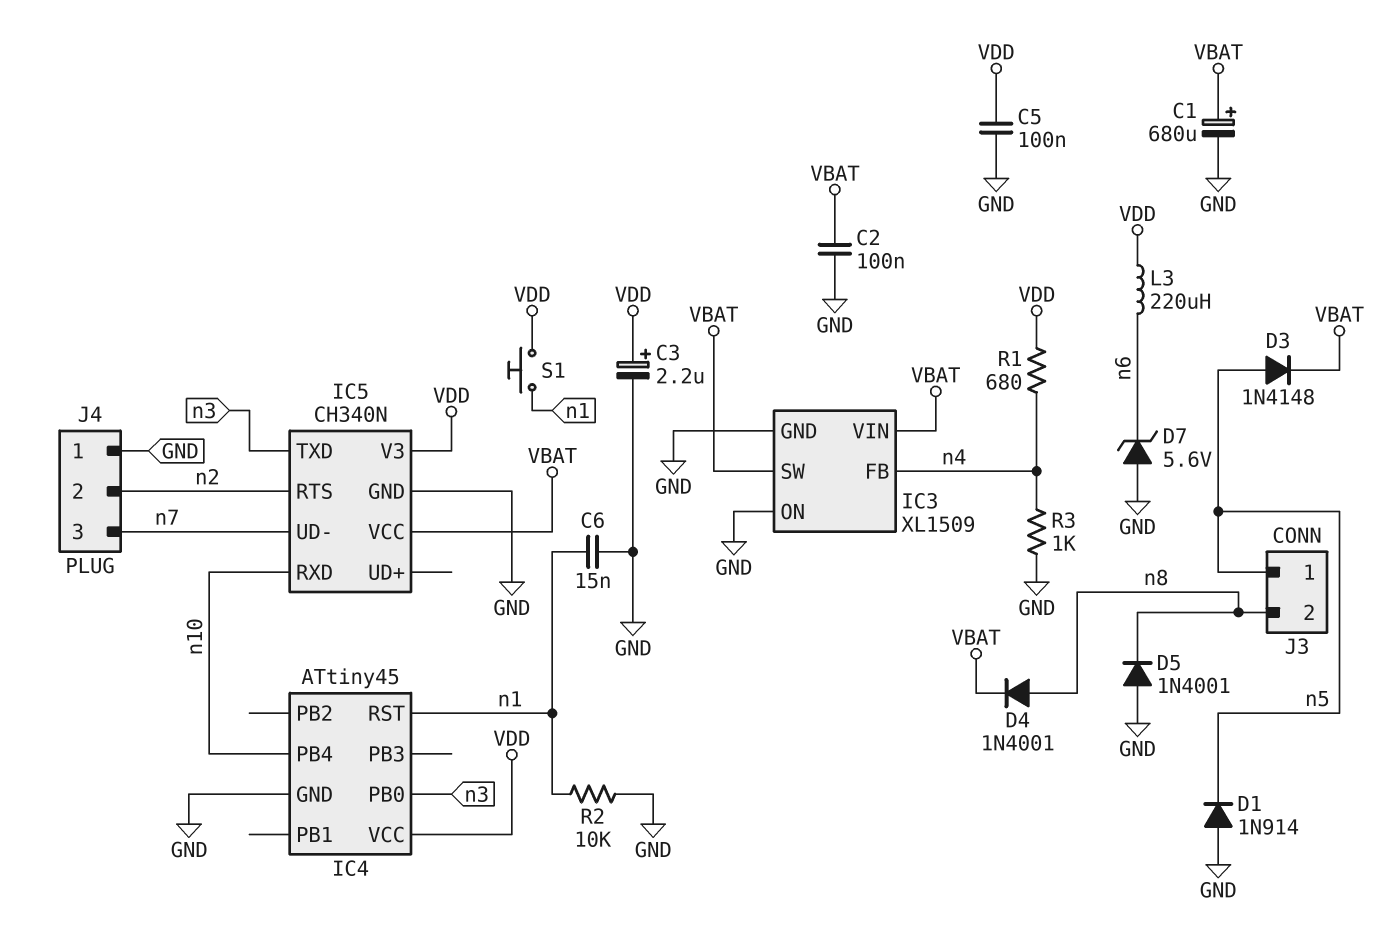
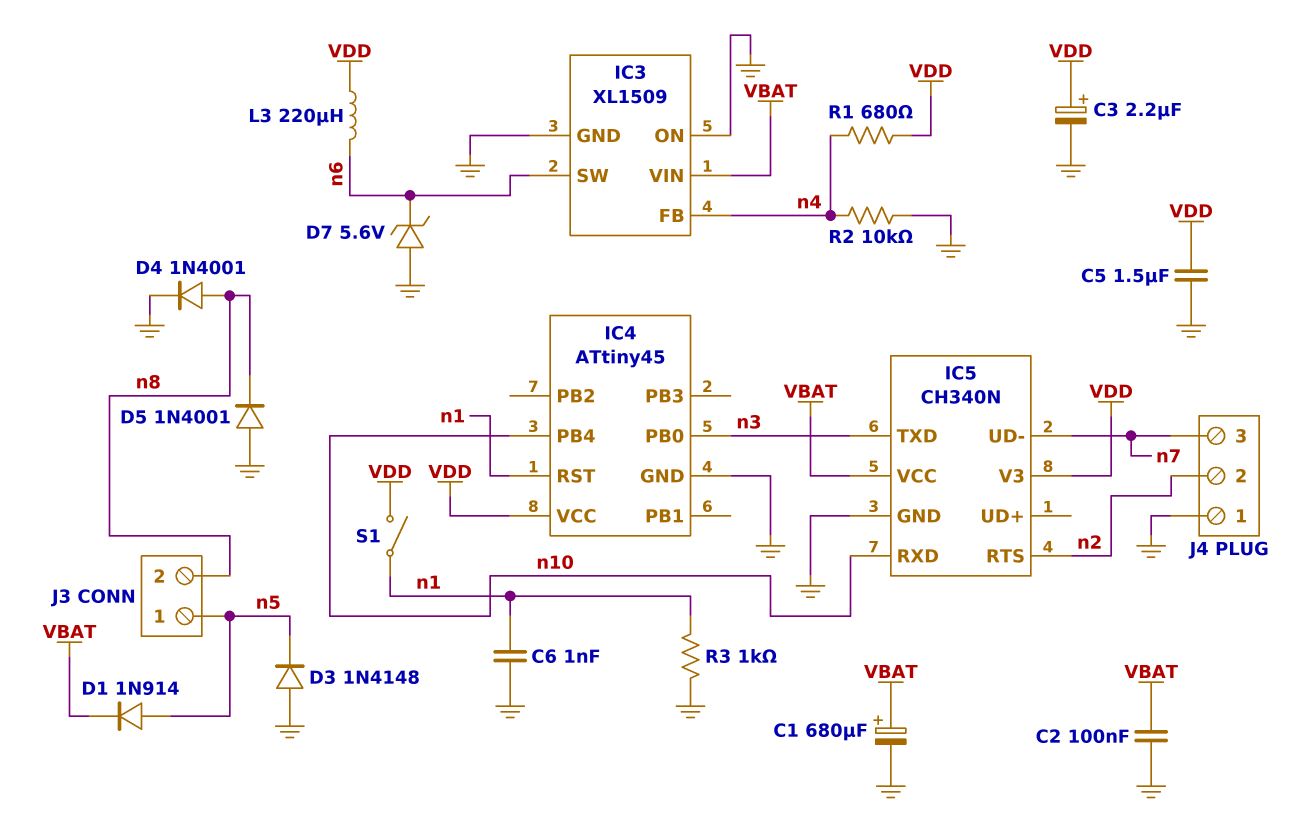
C5: 100nF (GND, VDD) -> 1.5uF (GND, VDD)
C6: 15nF (GND, n1) -> 1nF (GND, n1)
D1: diode 1N914 (A GND, K n5) -> diode 1N914 (A n5, K VBAT)
D3: diode 1N4148 (A n5, K VBAT) -> diode 1N4148 (A GND, K n5)
D4: diode 1N4001 (A n8, K VBAT) -> diode 1N4001 (A n8, K GND)
IC3 pin SW: VBAT -> n6
R2: 10k (GND, n1) -> 10k (GND, n4)
R3: 1k (GND, n4) -> 1k (GND, n1)
S1: button (VDD, n1) -> switch (VDD, n1)

